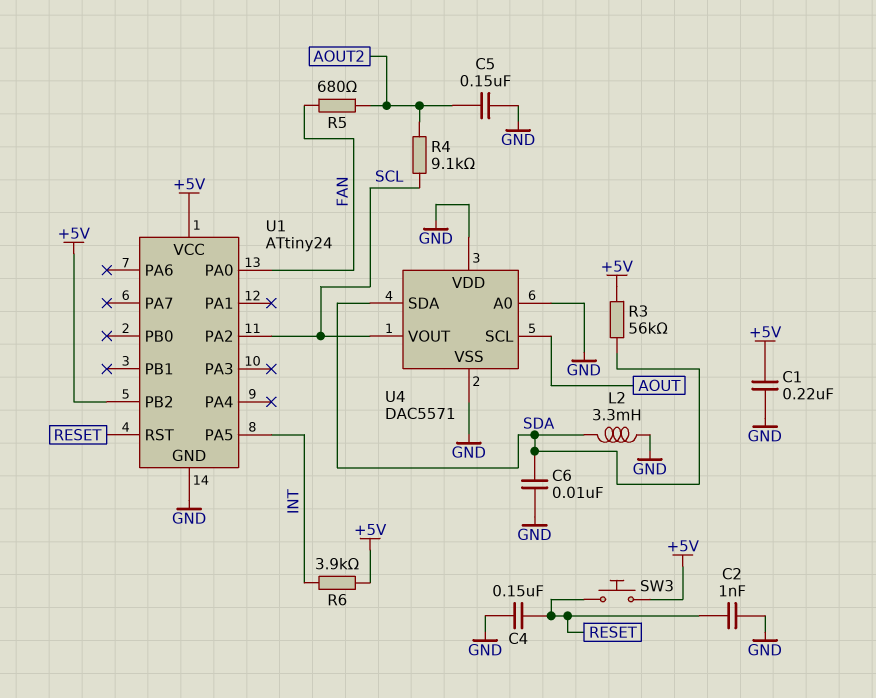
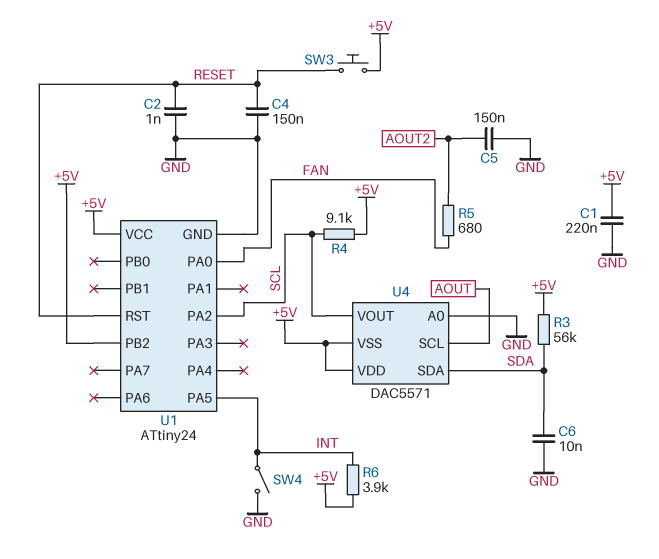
L2: 3.3mH (GND, SDA) -> none
R4: 9.1k (AOUT2, SCL) -> 9.1k (+5V, SCL)
SW4: none -> switch (GND, INT)
U4 pin VDD: GND -> +5V
U4 pin VSS: GND -> +5V

